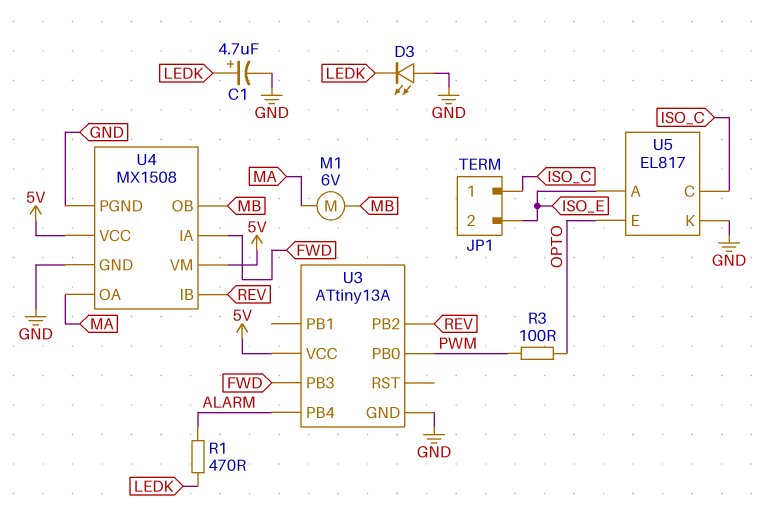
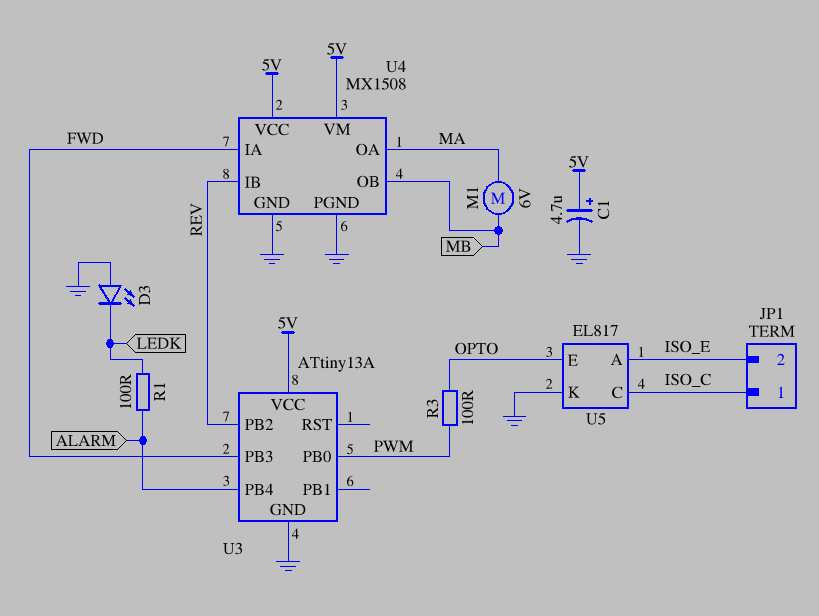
C1: 4.7uF (plus LEDK, minus GND) -> 4.7uF (plus 5V, minus GND)
R1: 470 (ALARM, LEDK) -> 100 (ALARM, LEDK)

